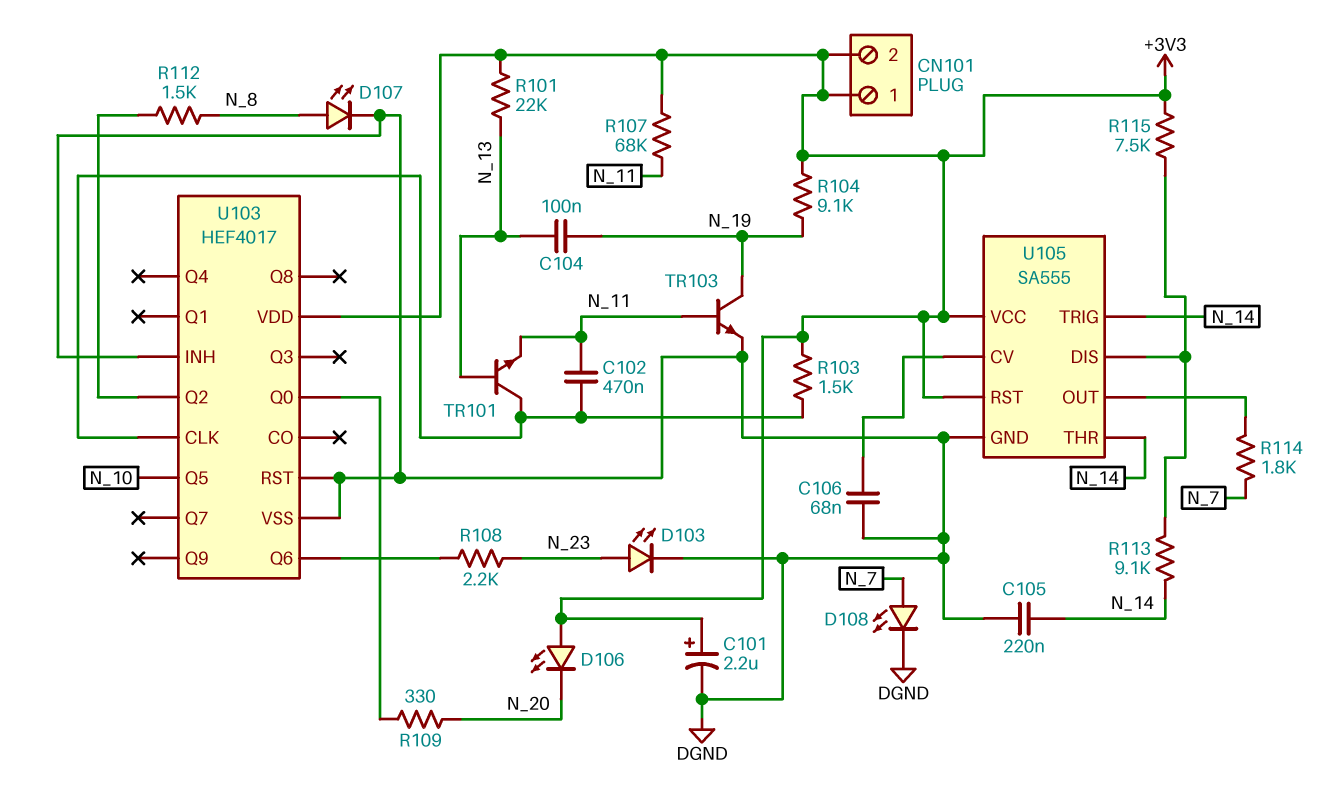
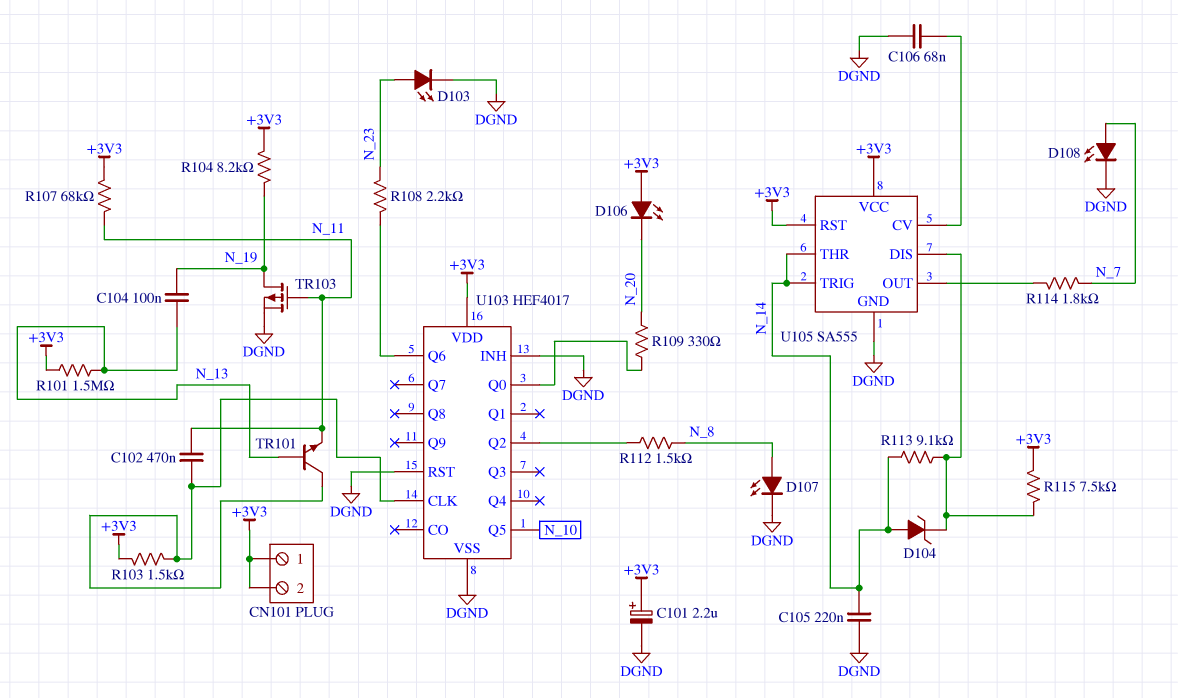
D104: none -> zener (A N_14, K U105/DIS)
R101: 22k (+3V3, N_13) -> 1.5M (+3V3, N_13)
R104: 9.1k (+3V3, N_19) -> 8.2k (+3V3, N_19)
TR103: NPN (B N_11, C N_19, E DGND) -> PMOS (G N_11, D N_19, S DGND)

